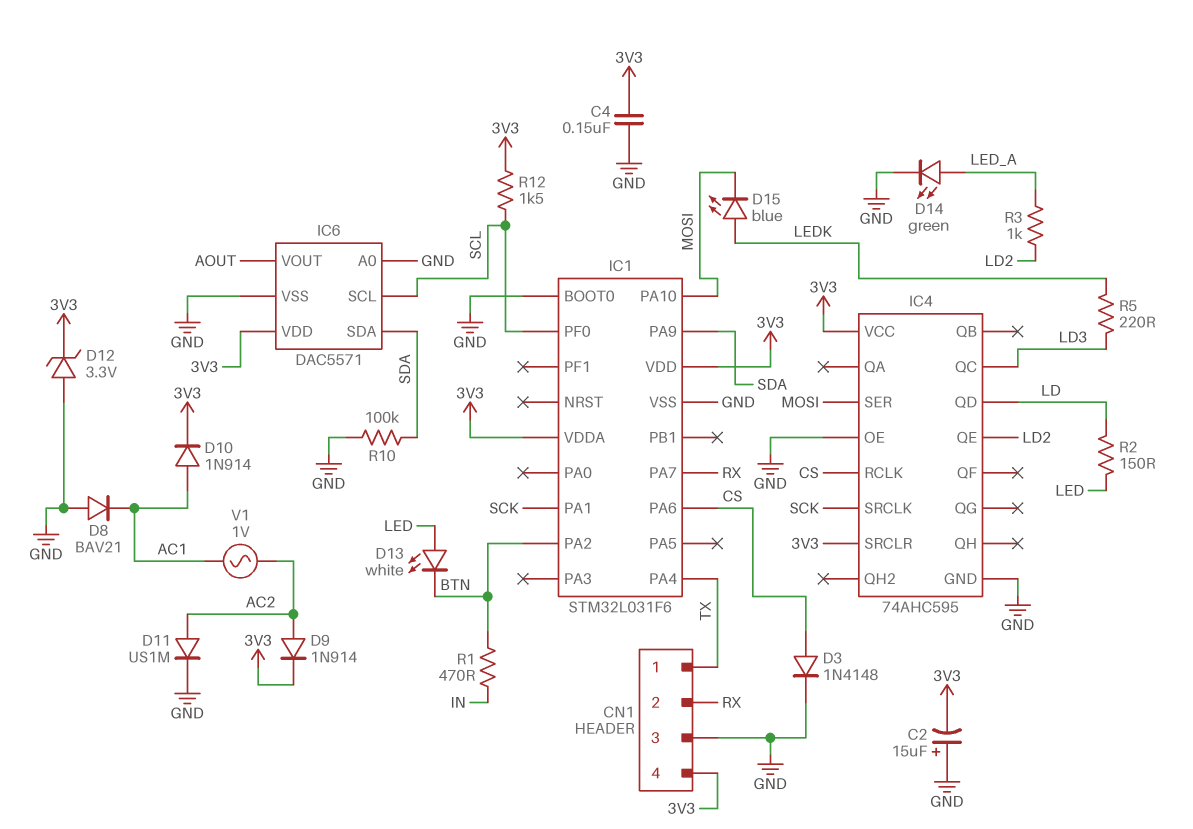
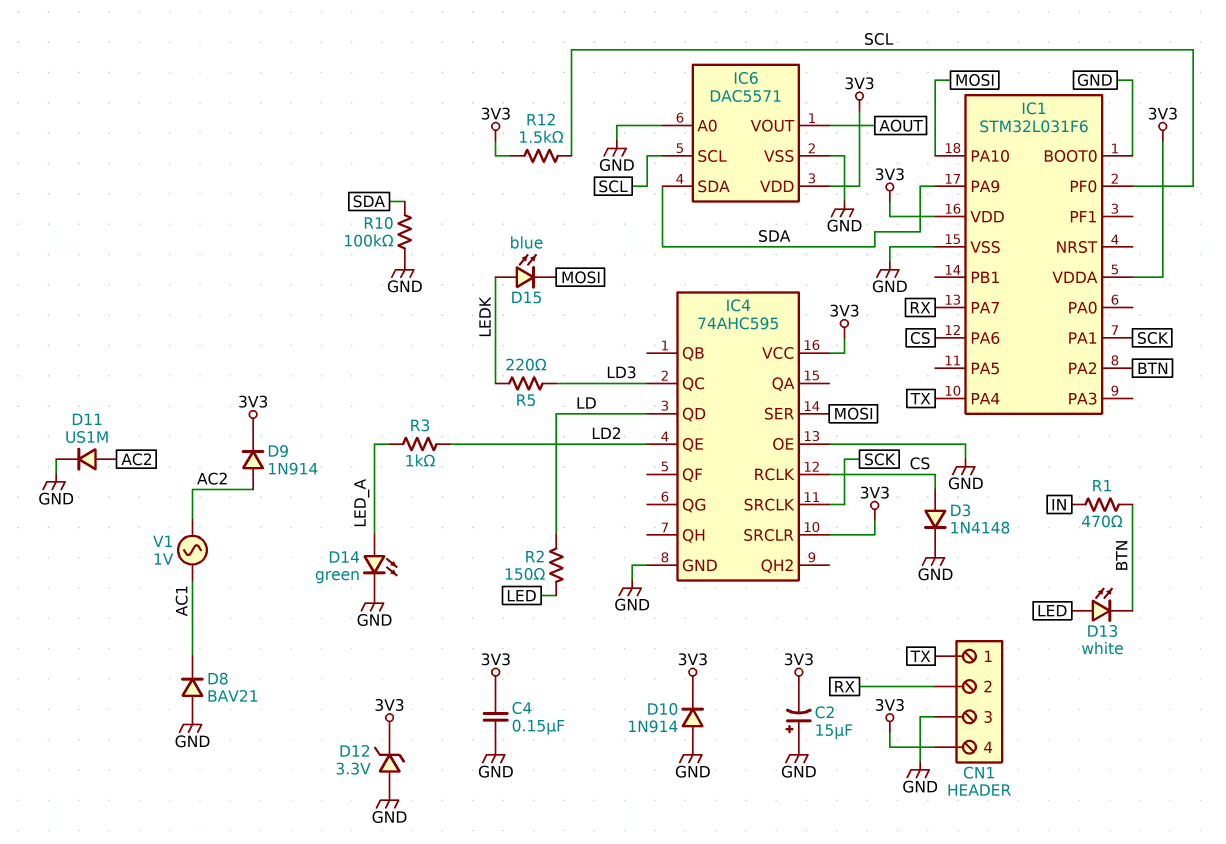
D10: diode 1N914 (A AC1, K 3V3) -> diode 1N914 (A GND, K 3V3)

